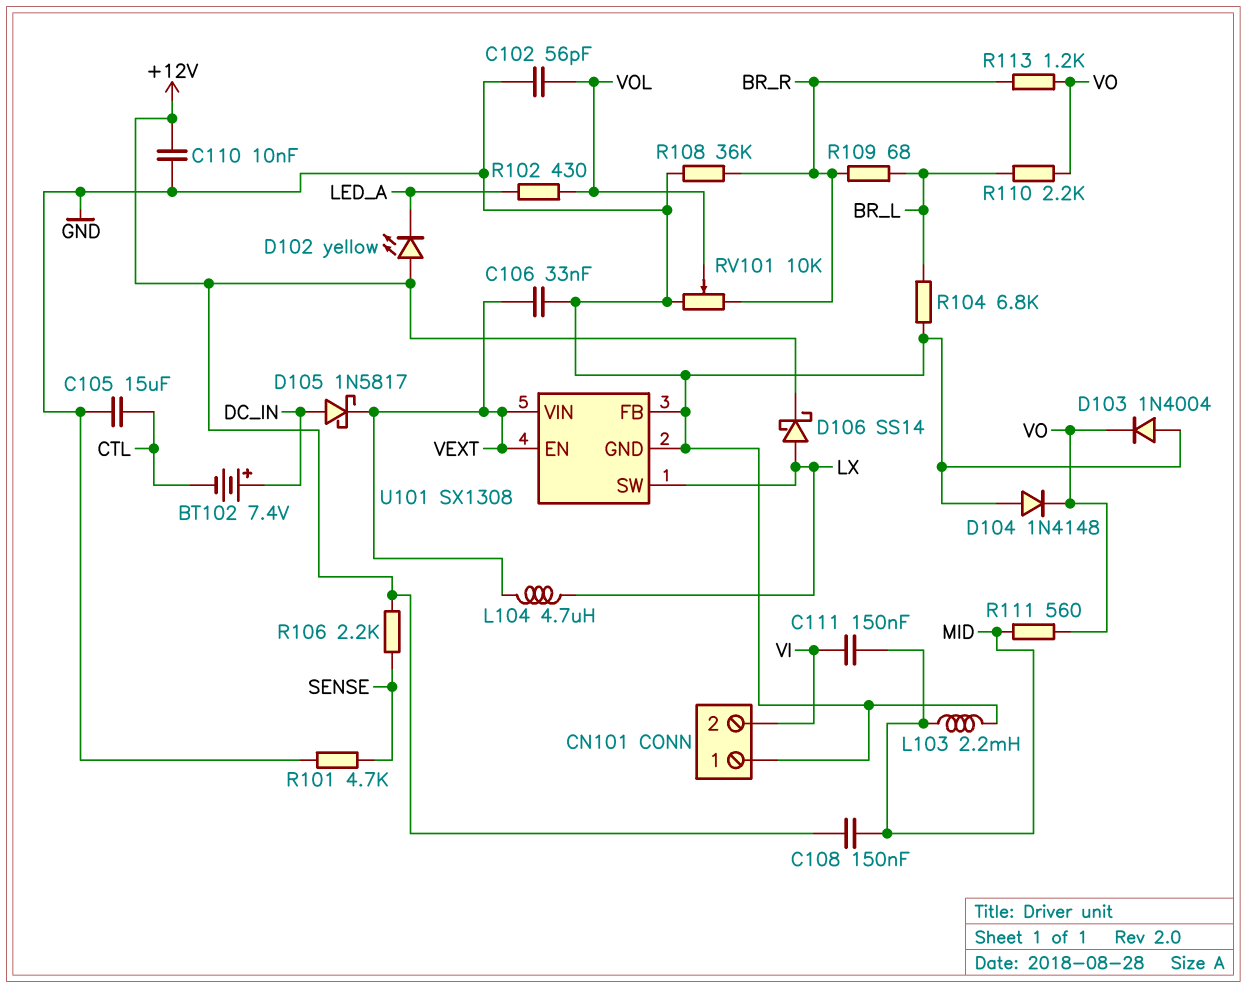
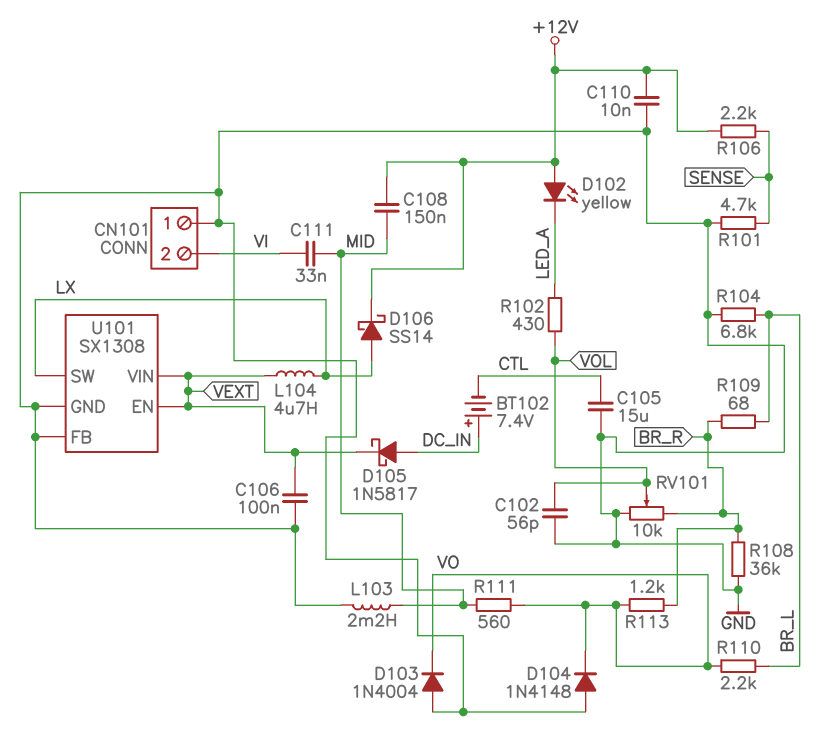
C106: 33nF (GND, VEXT) -> 100nF (GND, VEXT)
C111: 150nF (MID, VI) -> 33nF (MID, VI)

